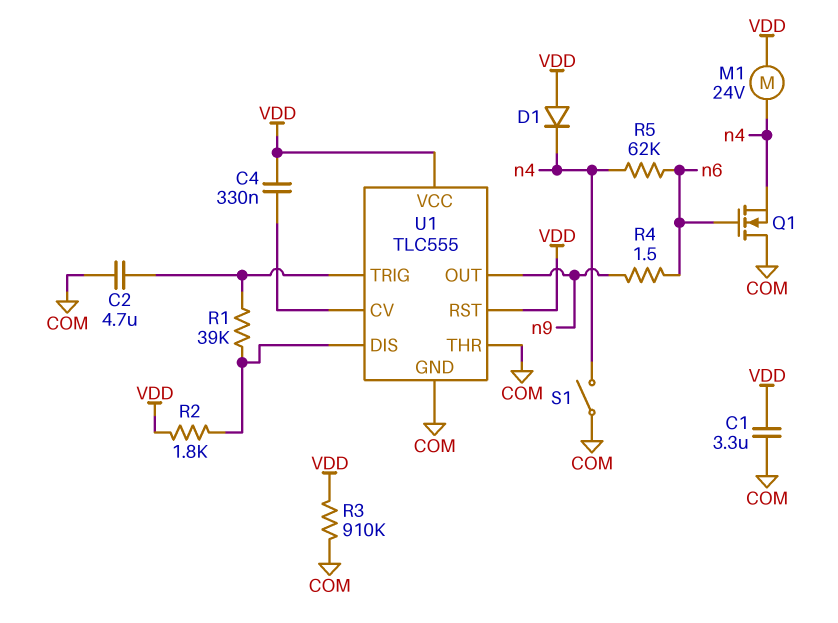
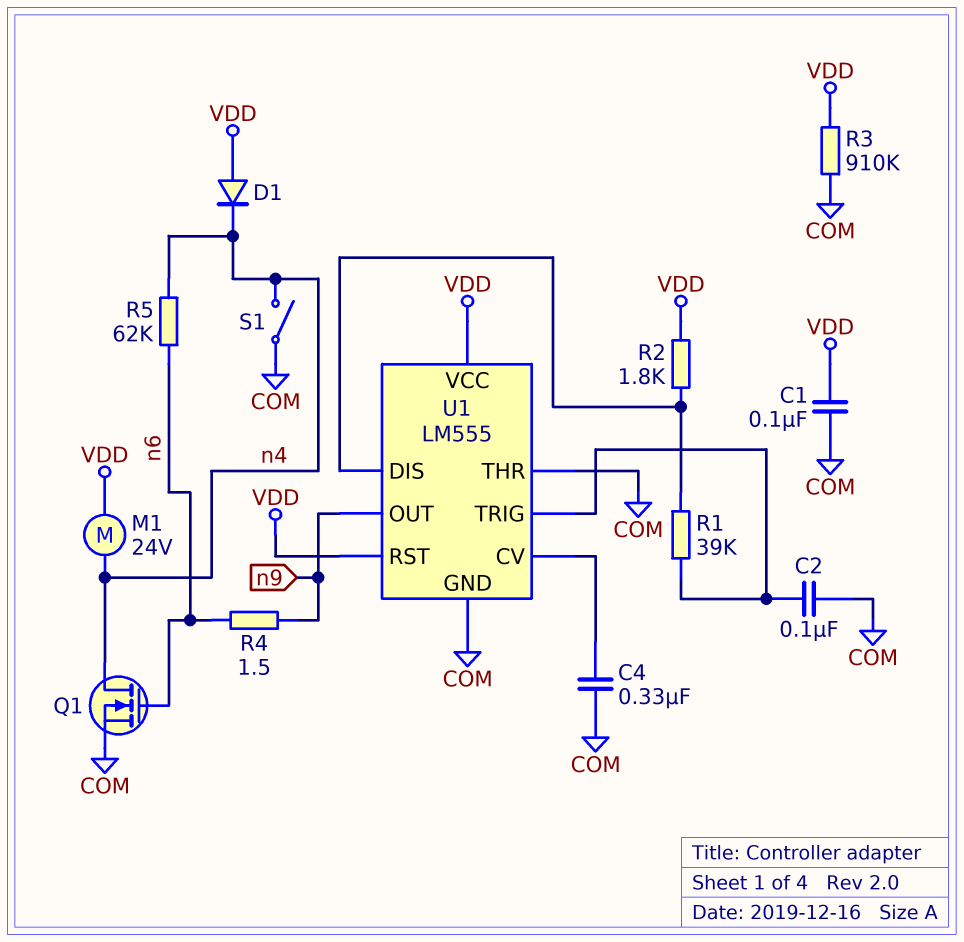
C1: 3.3uF (COM, VDD) -> 100nF (COM, VDD)
C2: 4.7uF (COM, U1/TRIG) -> 100nF (COM, U1/TRIG)
C4: 330nF (U1/CV, VDD) -> 330nF (COM, U1/CV)
Q1: NMOS (G n6, D COM, S n4) -> NMOS (G n6, D n4, S COM)
U1: TLC555 -> LM555

